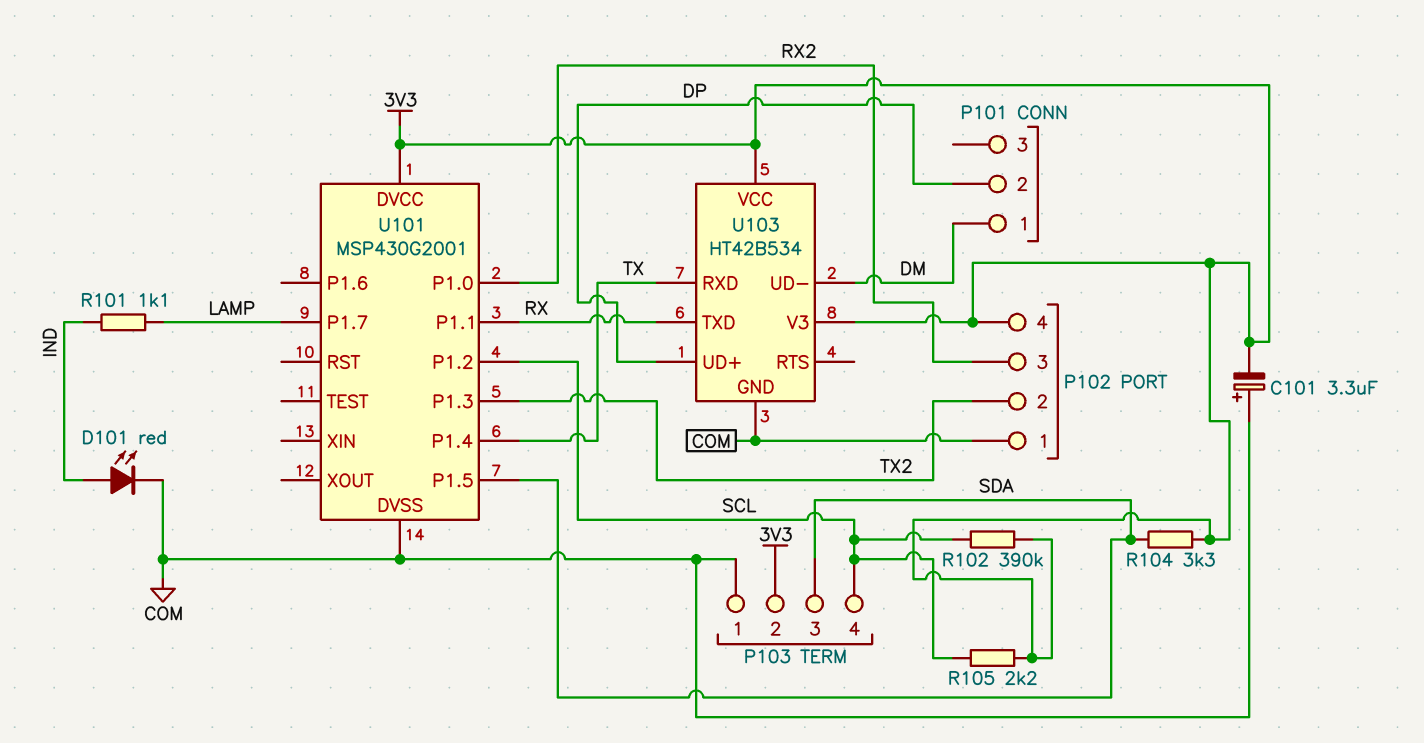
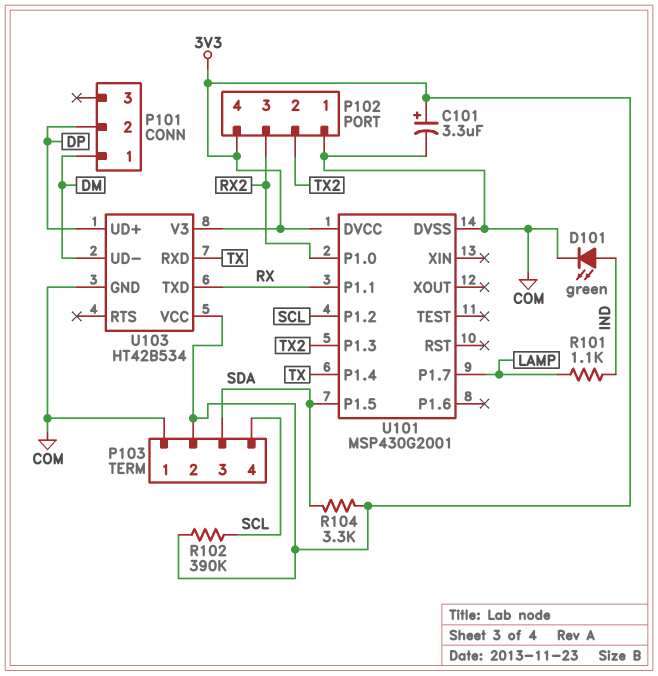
C101: 3.3uF (plus COM, minus 3V3) -> 3.3uF (plus 3V3, minus COM)
D101: LED red (A IND, K COM) -> LED green (A IND, K COM)
R105: 2.2k (3V3, SCL) -> none

